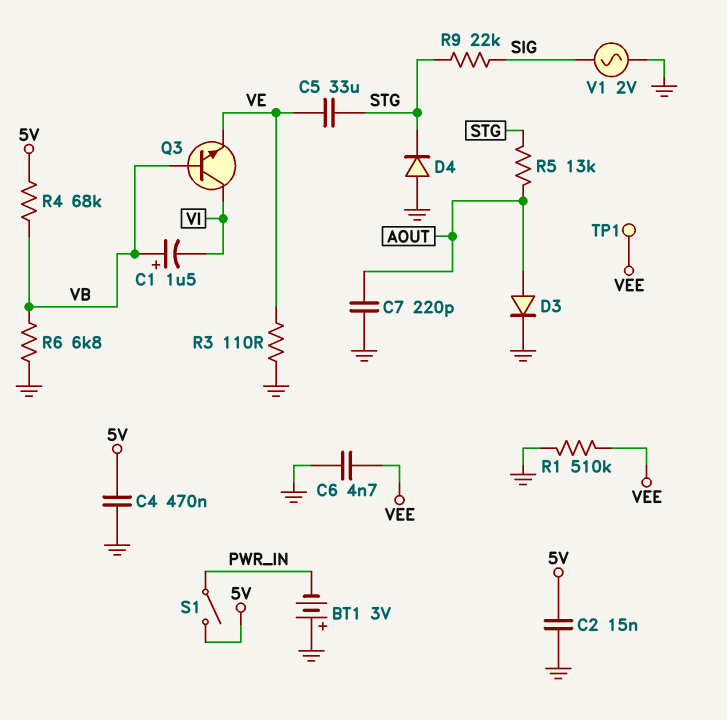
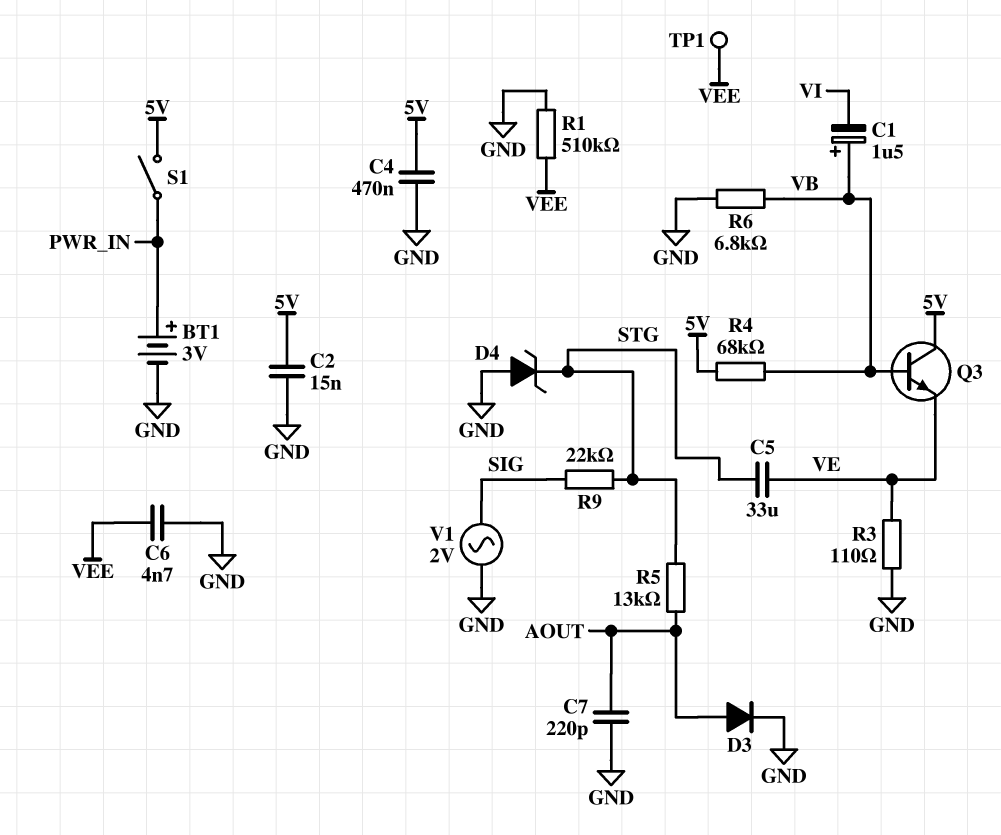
BT1: 3V (plus GND, minus PWR_IN) -> 3V (plus PWR_IN, minus GND)
D4: diode (A GND, K STG) -> zener (A GND, K STG)
Q3: NPN (B VB, C VI, E VE) -> NPN (B VB, C 5V, E VE)

